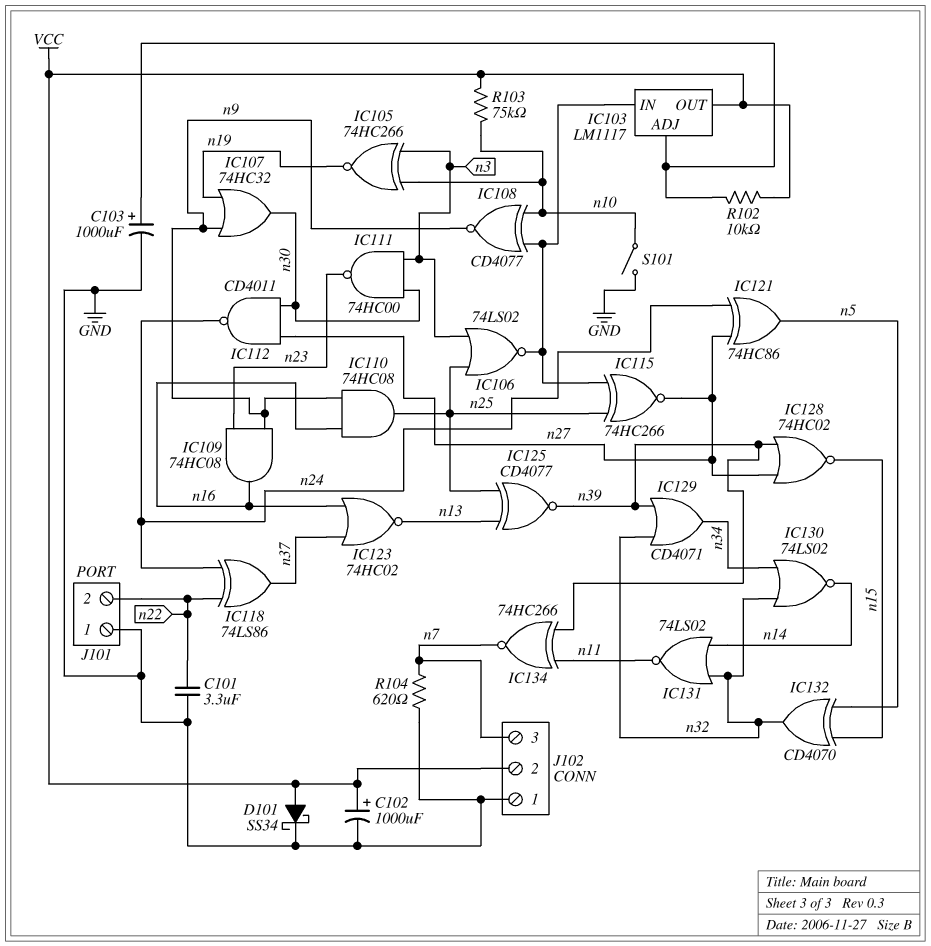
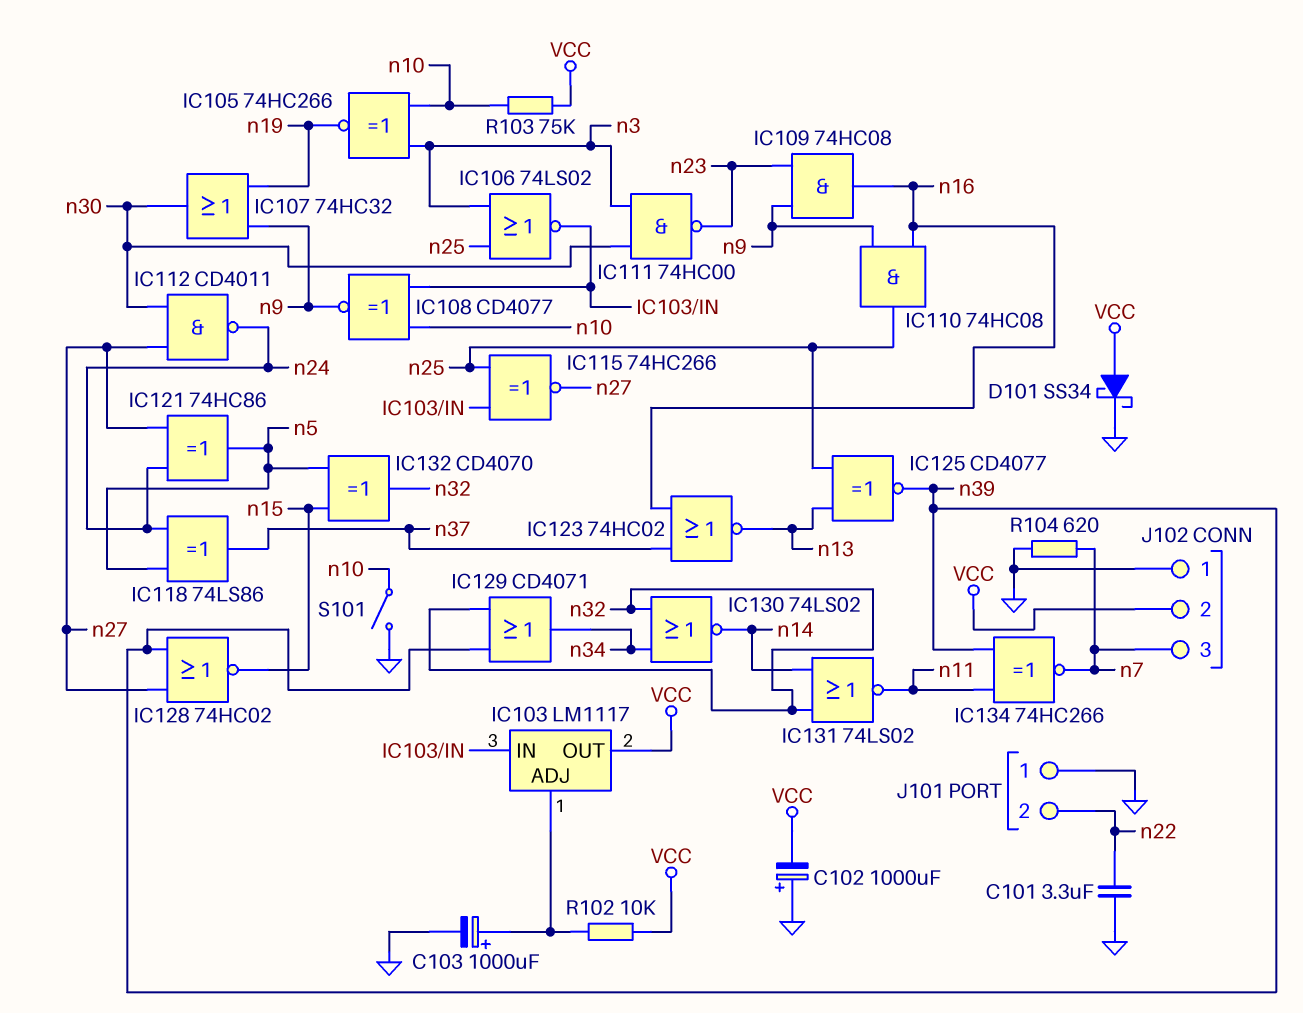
C102: 1000uF (plus VCC, minus GND) -> 1000uF (plus GND, minus VCC)
IC118: XOR 74LS86 (in n22, in n24, out n37) -> XOR 74LS86 (in n5, in n24, out n37)

